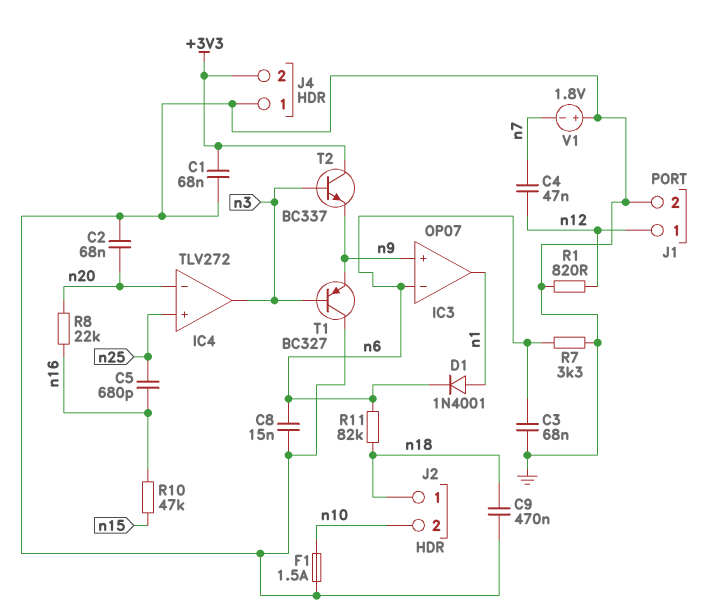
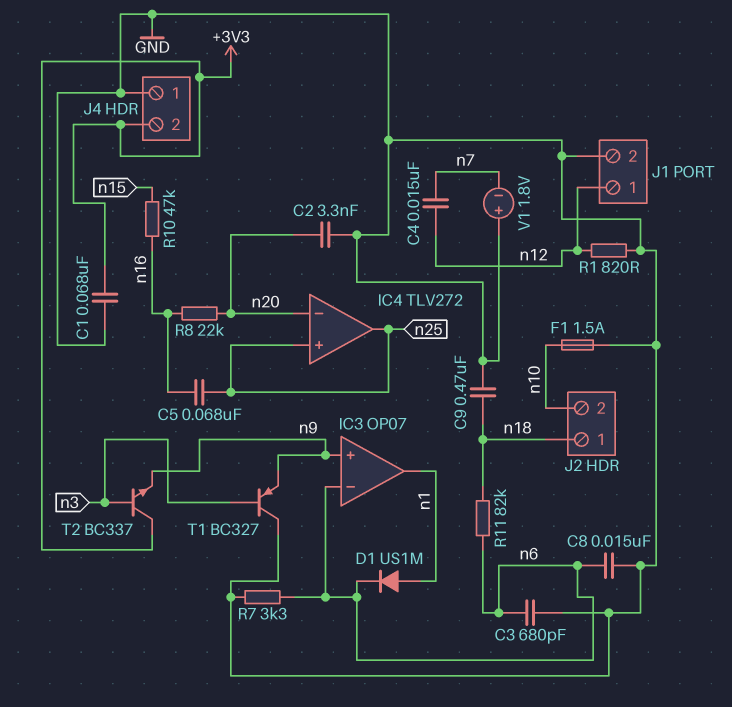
C2: 68nF (GND, n20) -> 3.3nF (GND, n20)
C3: 68nF (GND, n6) -> 680pF (GND, n6)
C4: 47nF (n7, n12) -> 15nF (n7, n12)
C5: 680pF (n16, n25) -> 68nF (n16, n25)
D1: diode 1N4001 (A n1, K n6) -> diode US1M (A n1, K n6)
IC4 pin out: n3 -> n25

